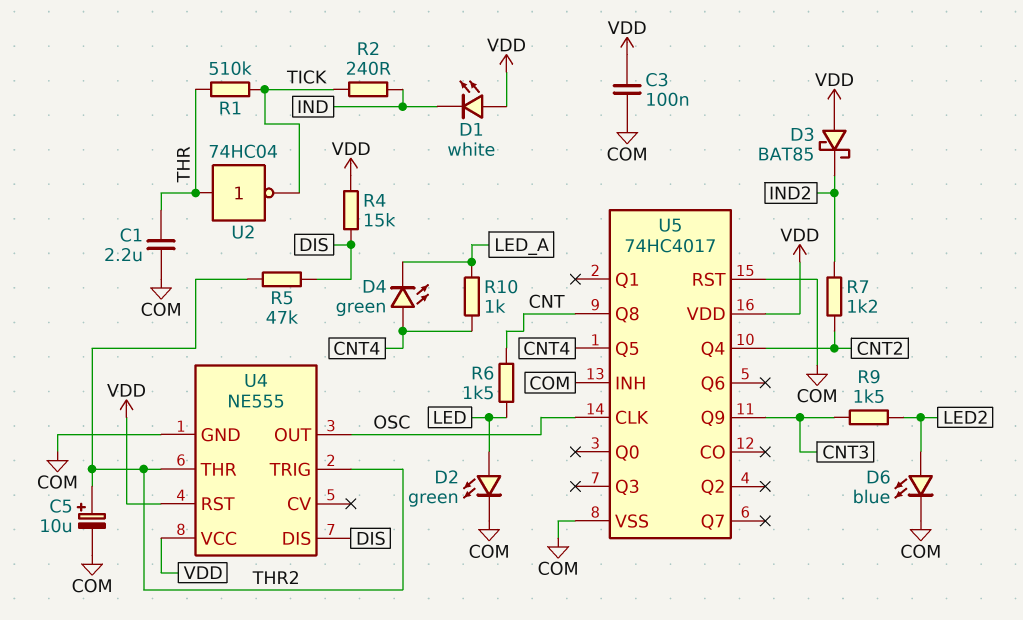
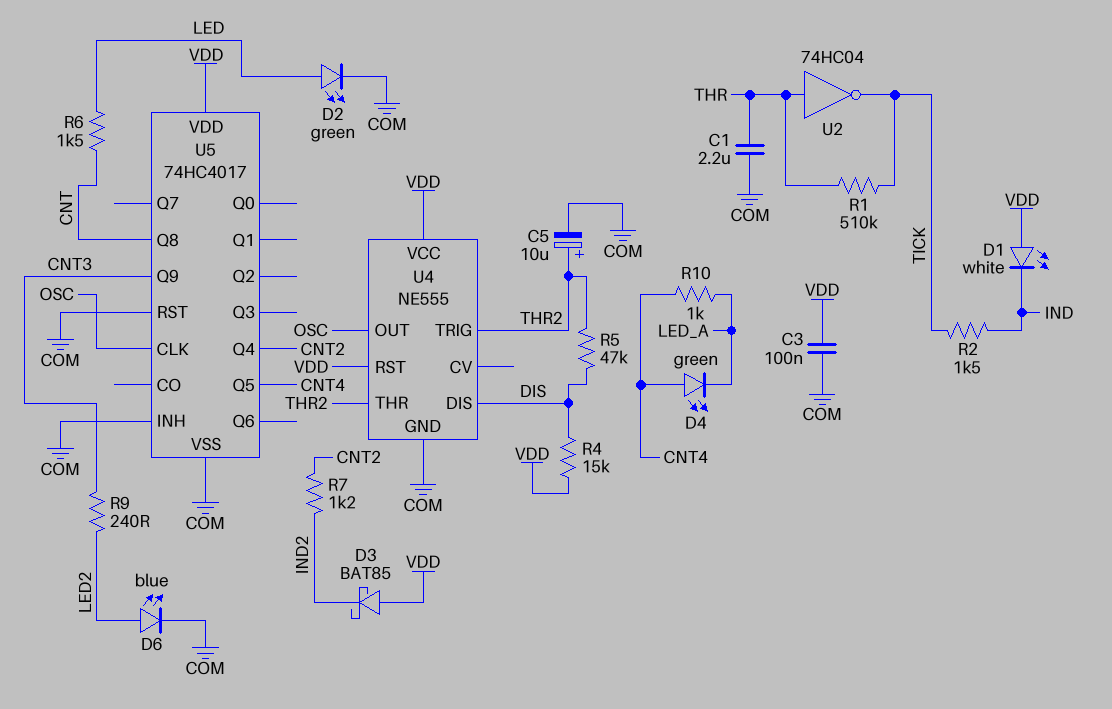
R2: 240 (IND, TICK) -> 1.5k (IND, TICK)
R9: 1.5k (CNT3, LED2) -> 240 (CNT3, LED2)

